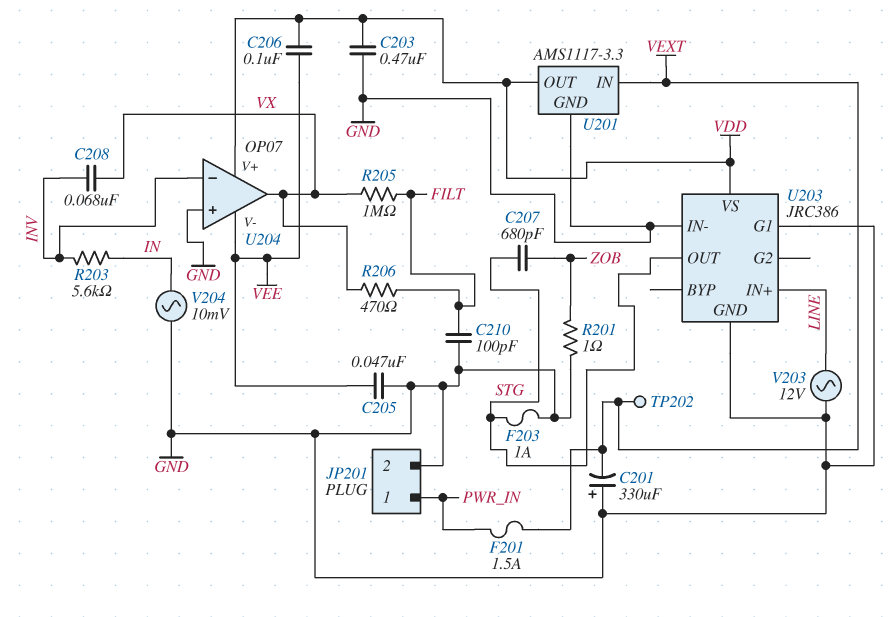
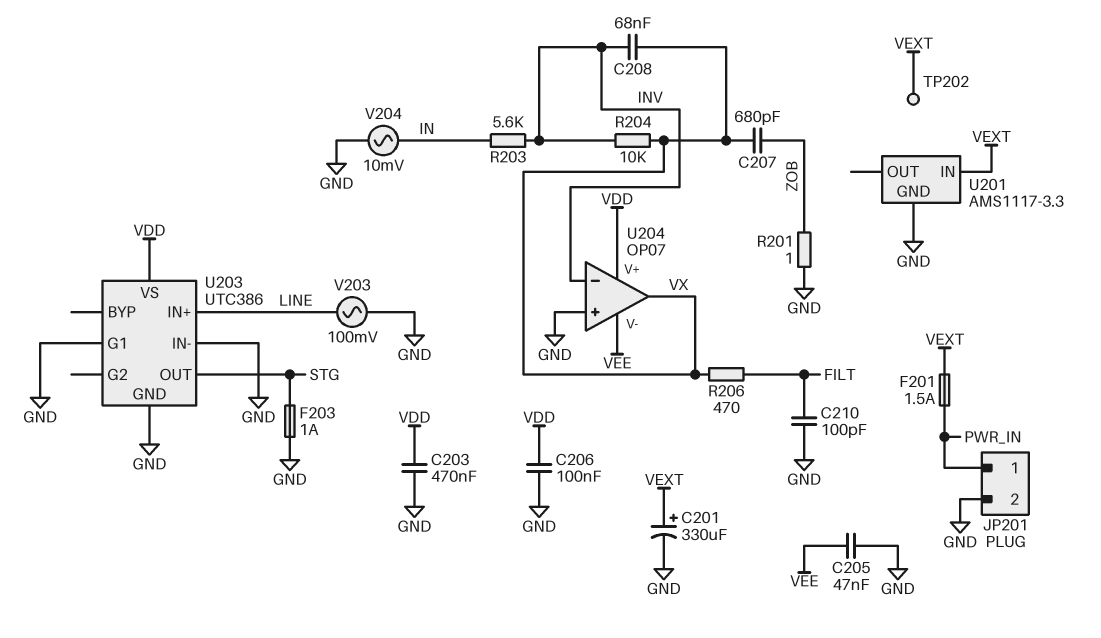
C201: 330uF (plus GND, minus VEXT) -> 330uF (plus VEXT, minus GND)
C206: 100nF (VDD, VEE) -> 100nF (GND, VDD)
C207: 680pF (STG, ZOB) -> 680pF (VX, ZOB)
R204: none -> 10k (INV, VX)
R205: 1M (FILT, VX) -> none
U201 pin OUT: VDD -> none
U203: JRC386 -> UTC386
V203: AC 12V (GND, LINE) -> AC 100mV (GND, LINE)

